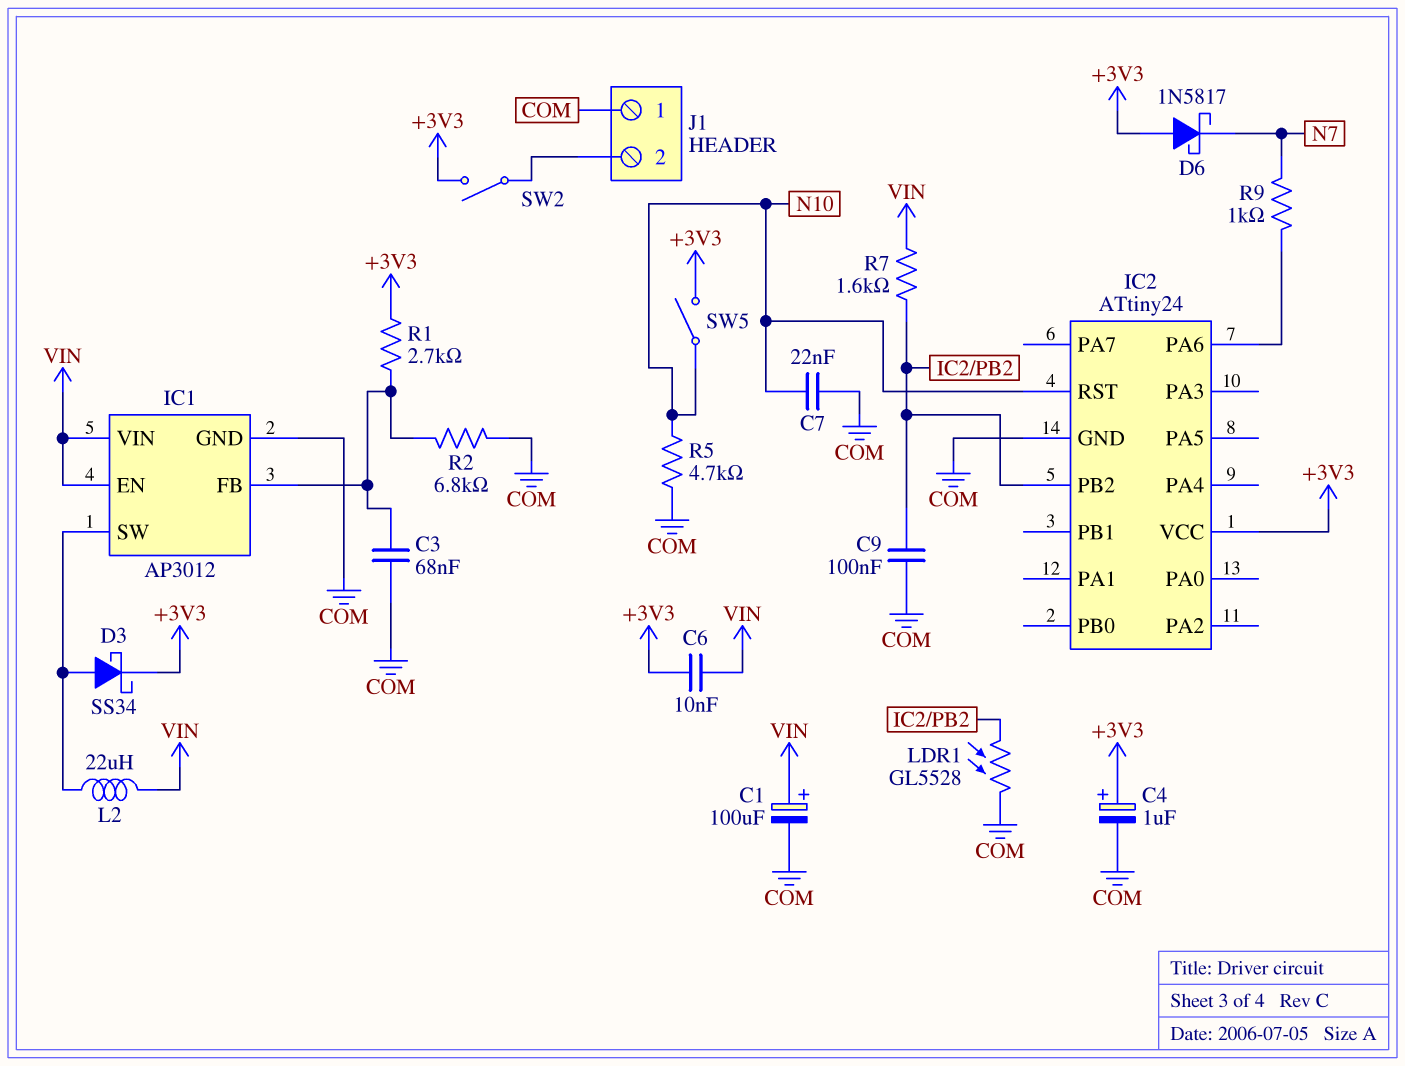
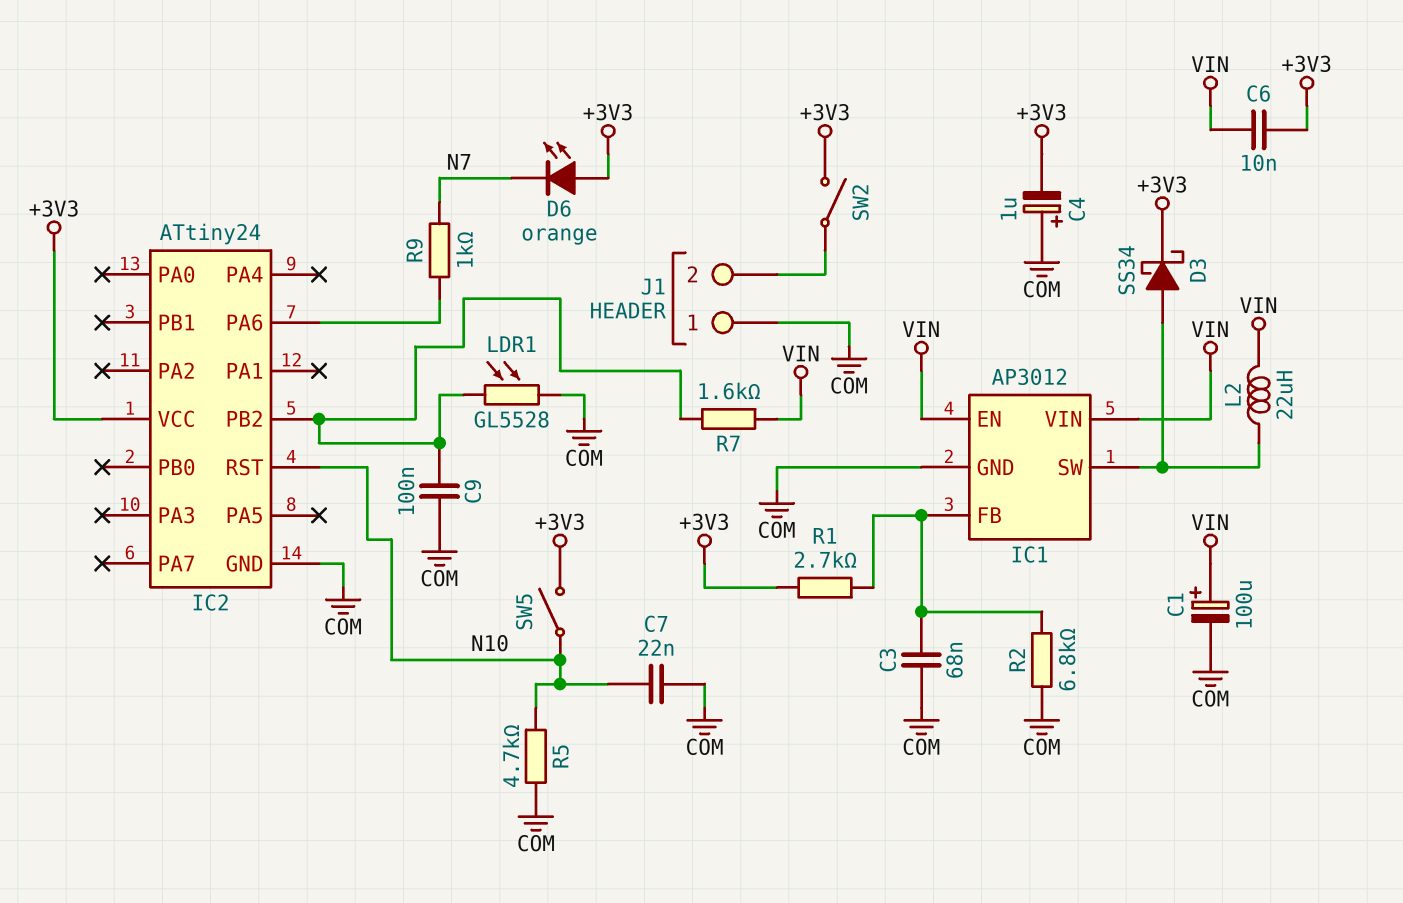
C4: 1uF (plus +3V3, minus COM) -> 1uF (plus COM, minus +3V3)
D6: schottky 1N5817 (A +3V3, K N7) -> LED orange (A +3V3, K N7)

